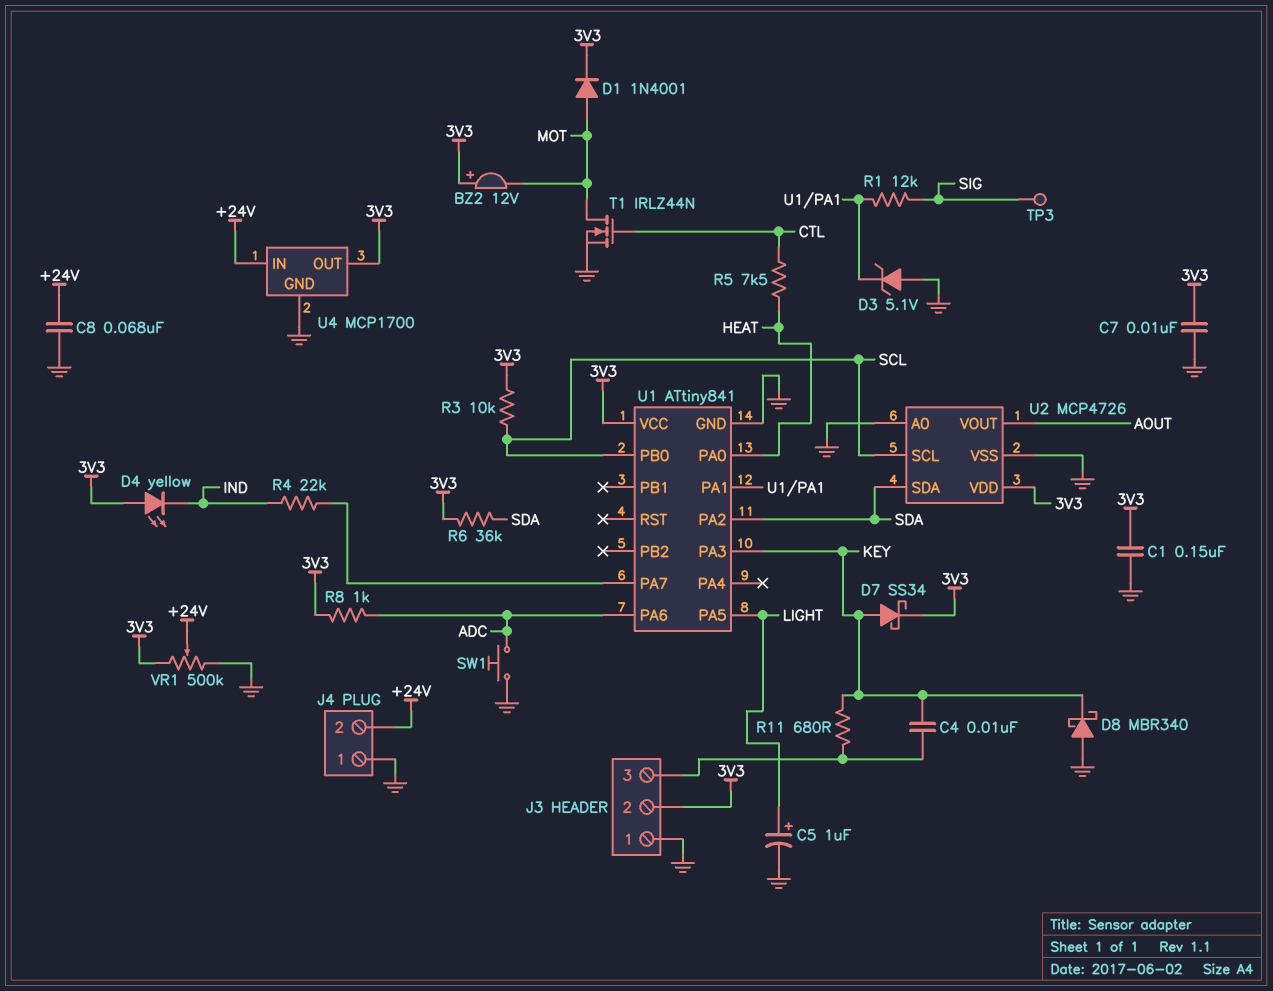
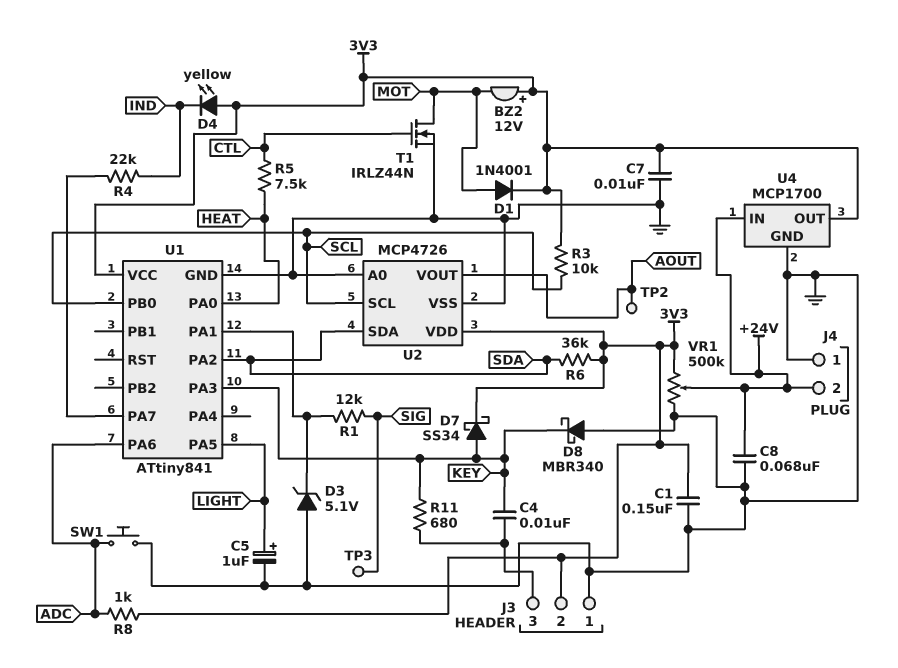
TP2: none -> test point (AOUT)

